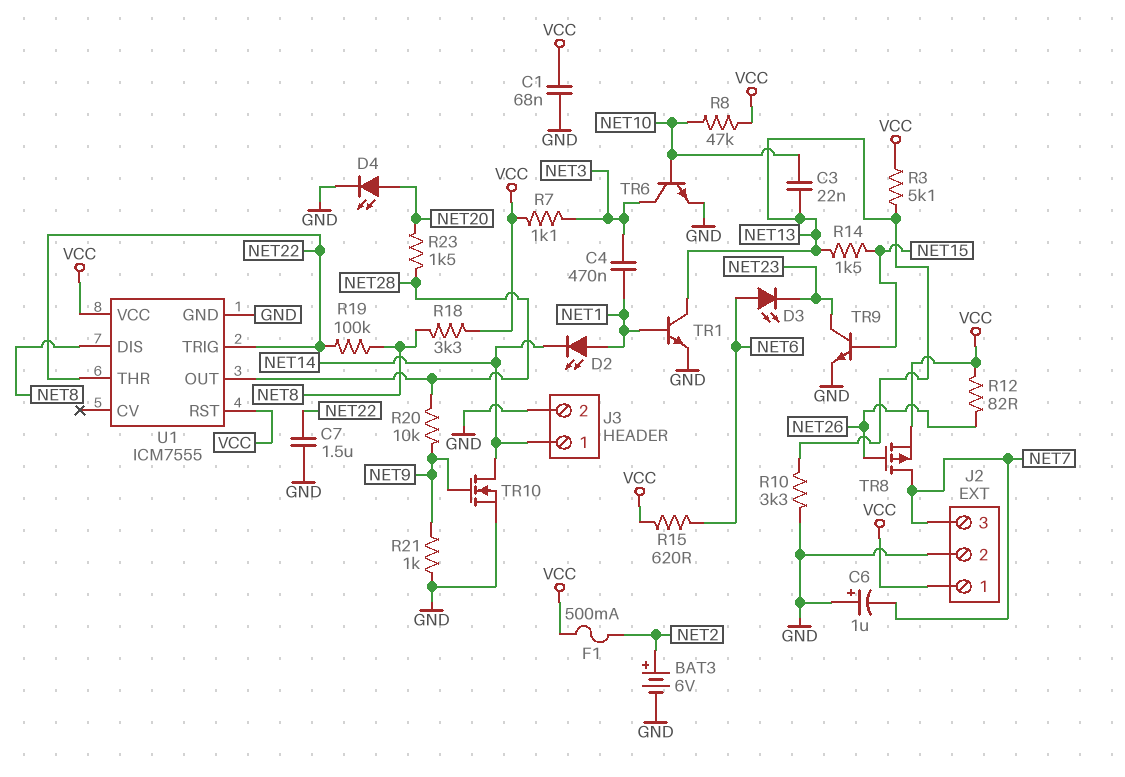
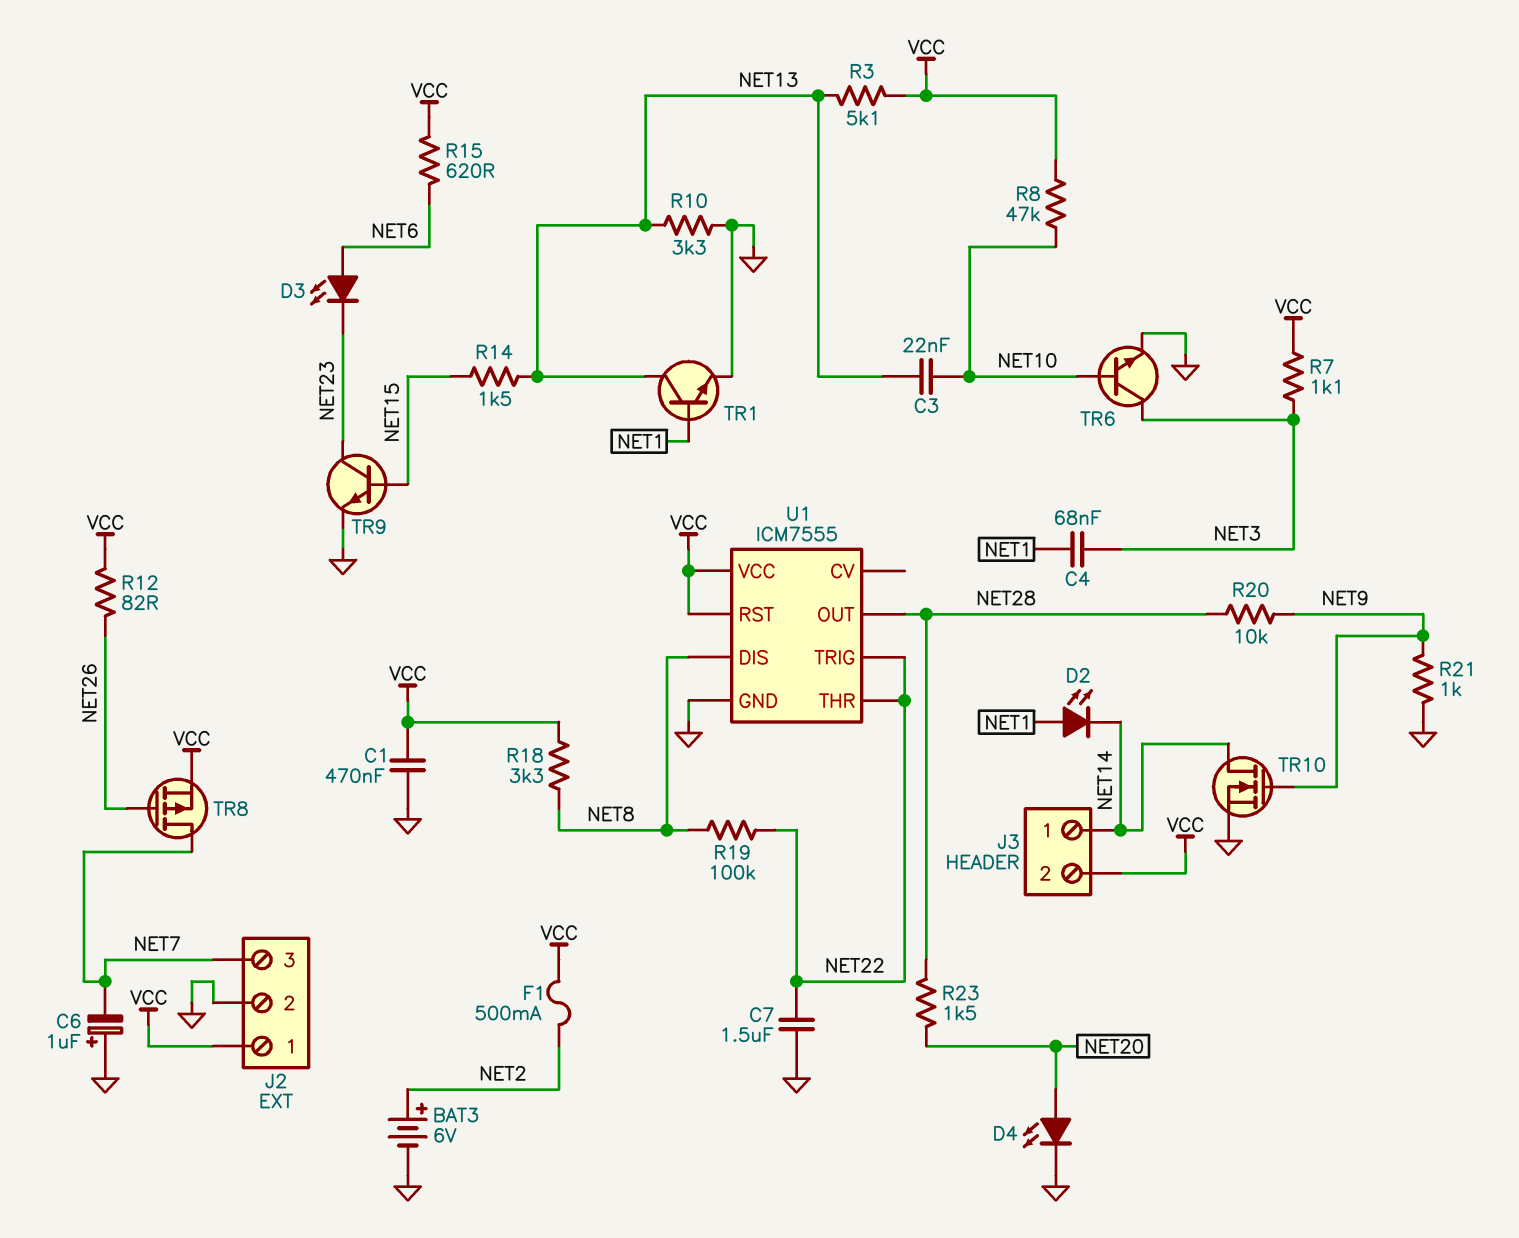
C1: 68nF (GND, VCC) -> 470nF (GND, VCC)
C4: 470nF (NET1, NET3) -> 68nF (NET1, NET3)
J3 pin 2: GND -> VCC

